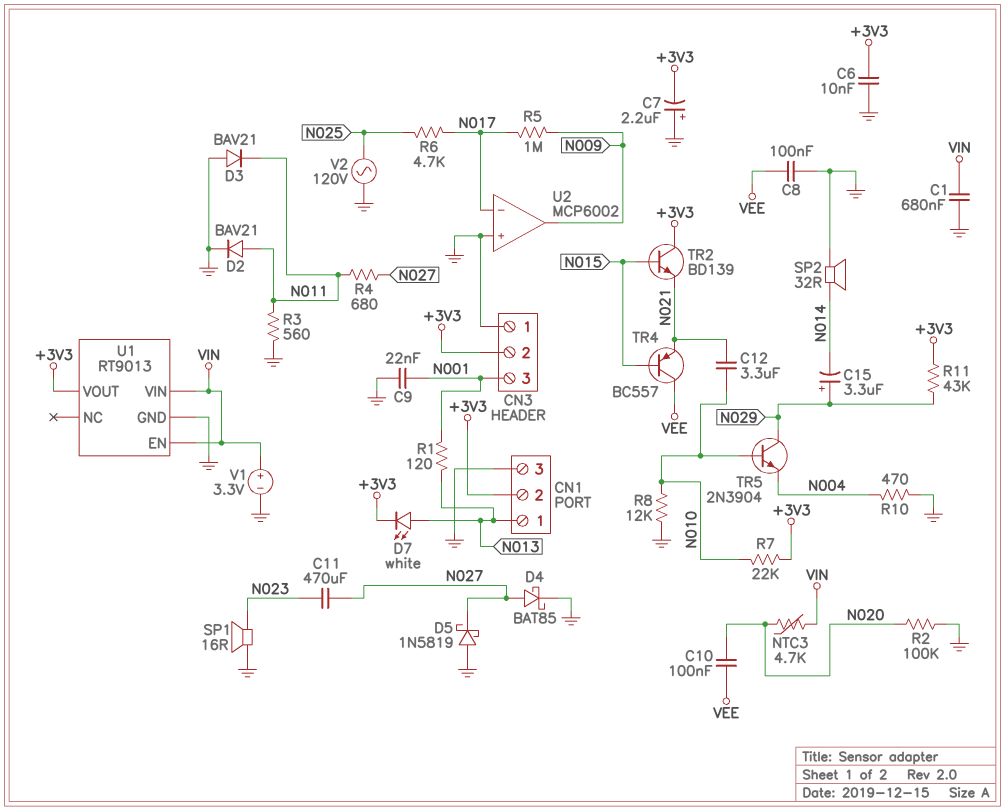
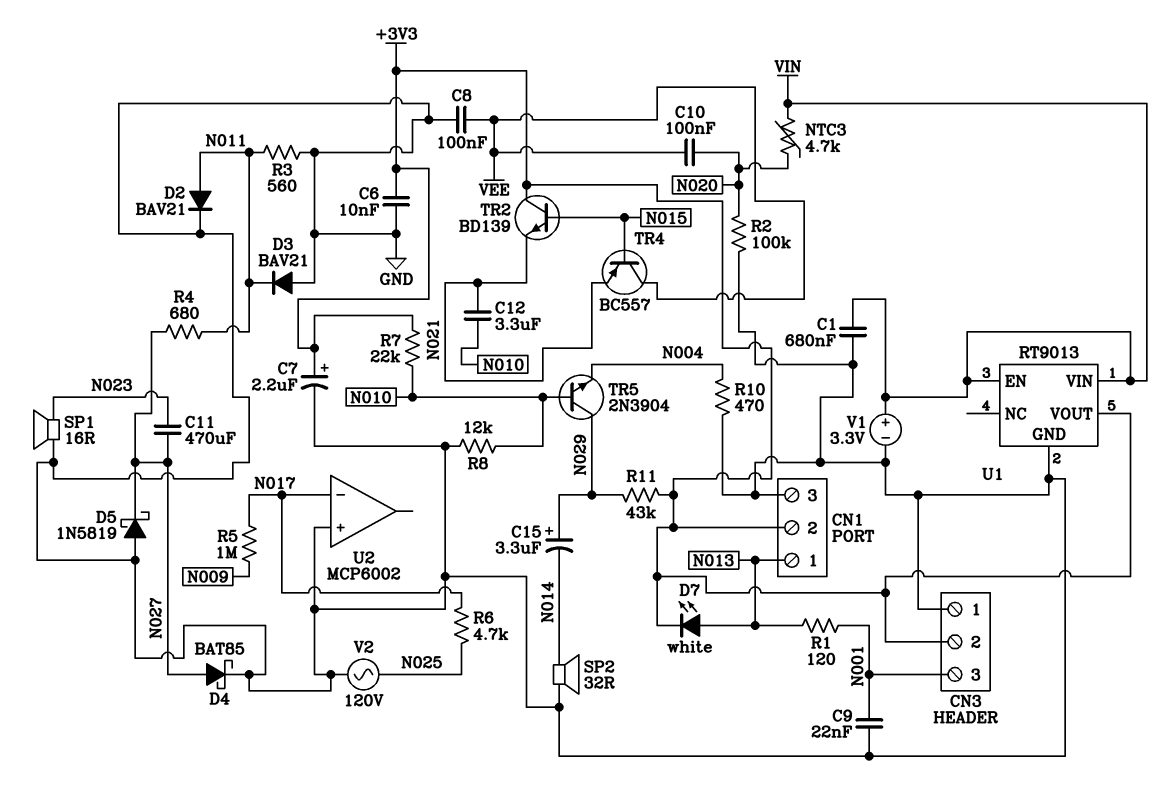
C7: 2.2uF (plus GND, minus +3V3) -> 2.2uF (plus +3V3, minus GND)
U2 pin out: N009 -> none

